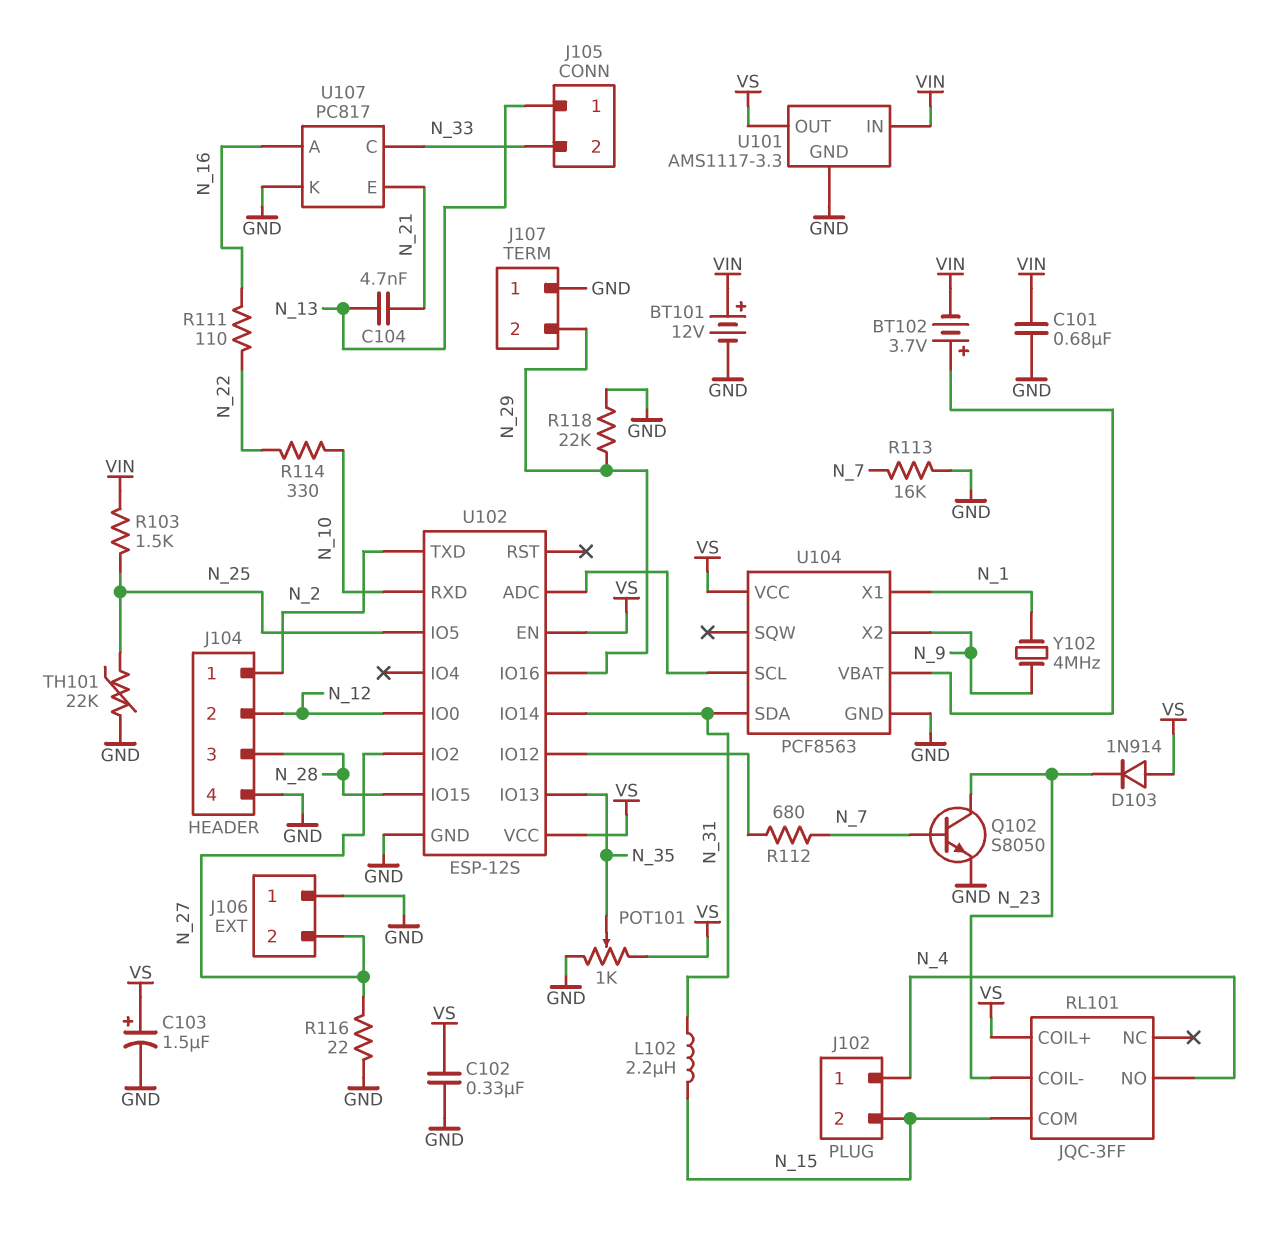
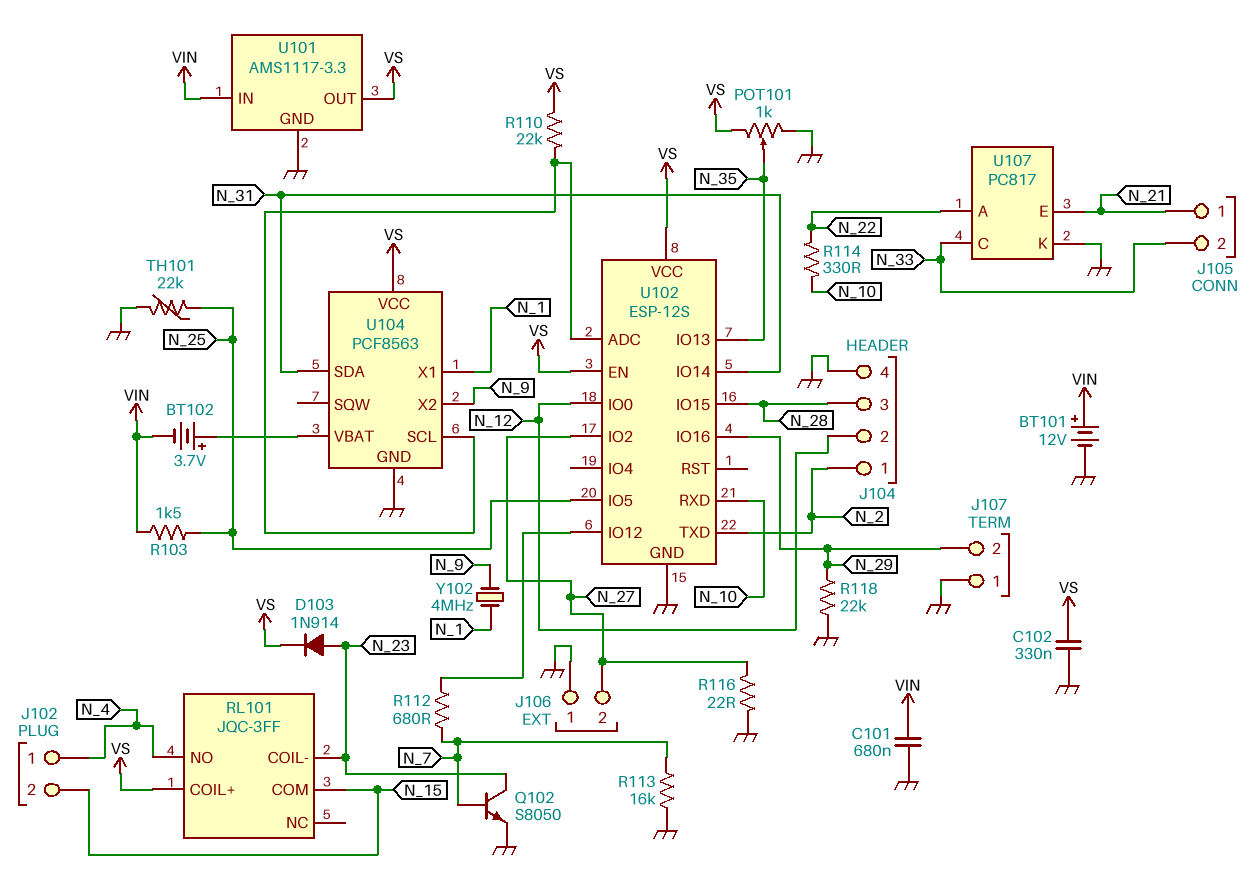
C103: 1.5uF (plus VS, minus GND) -> none
C104: 4.7nF (N_13, N_21) -> none
D103: diode 1N914 (A VS, K N_23) -> diode 1N914 (A N_23, K VS)
J105 pin 1: N_13 -> N_21
L102: 2.2uH (N_15, N_31) -> none
R110: none -> 22k (U102/ADC, VS)
R111: 110 (N_16, N_22) -> none
U107 pin A: N_16 -> N_22

